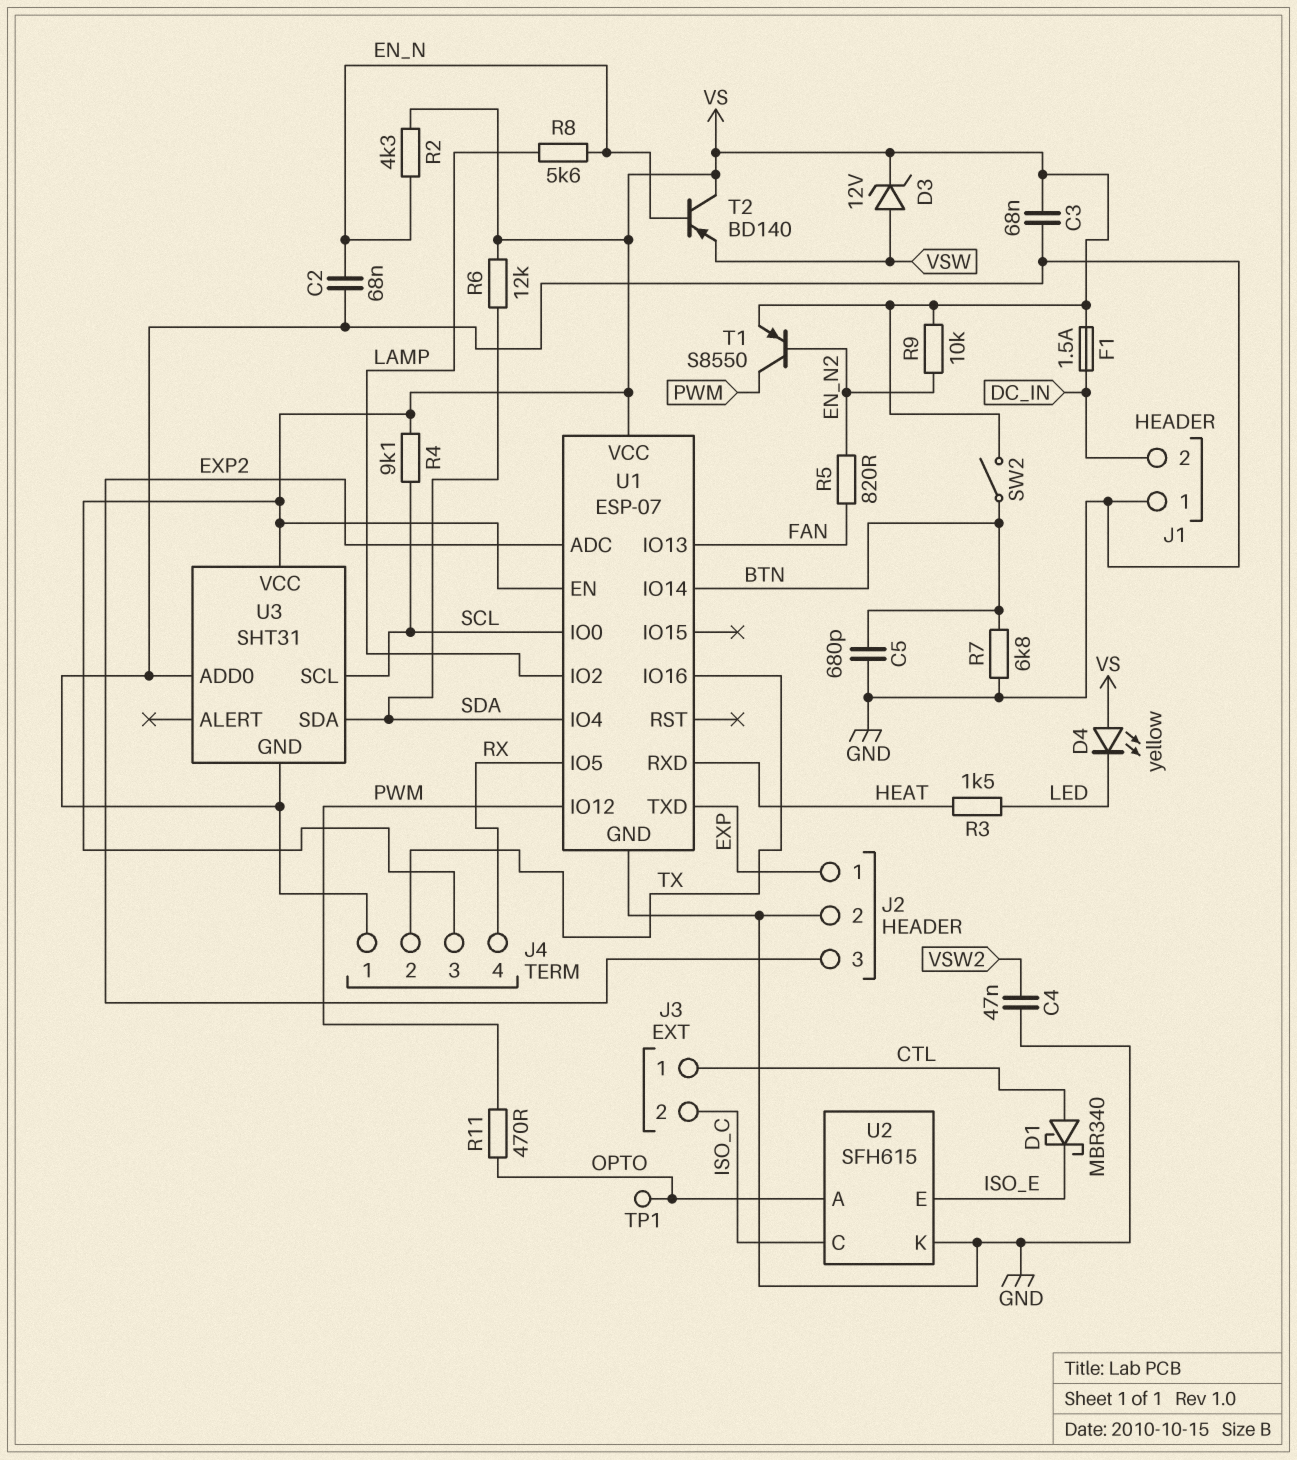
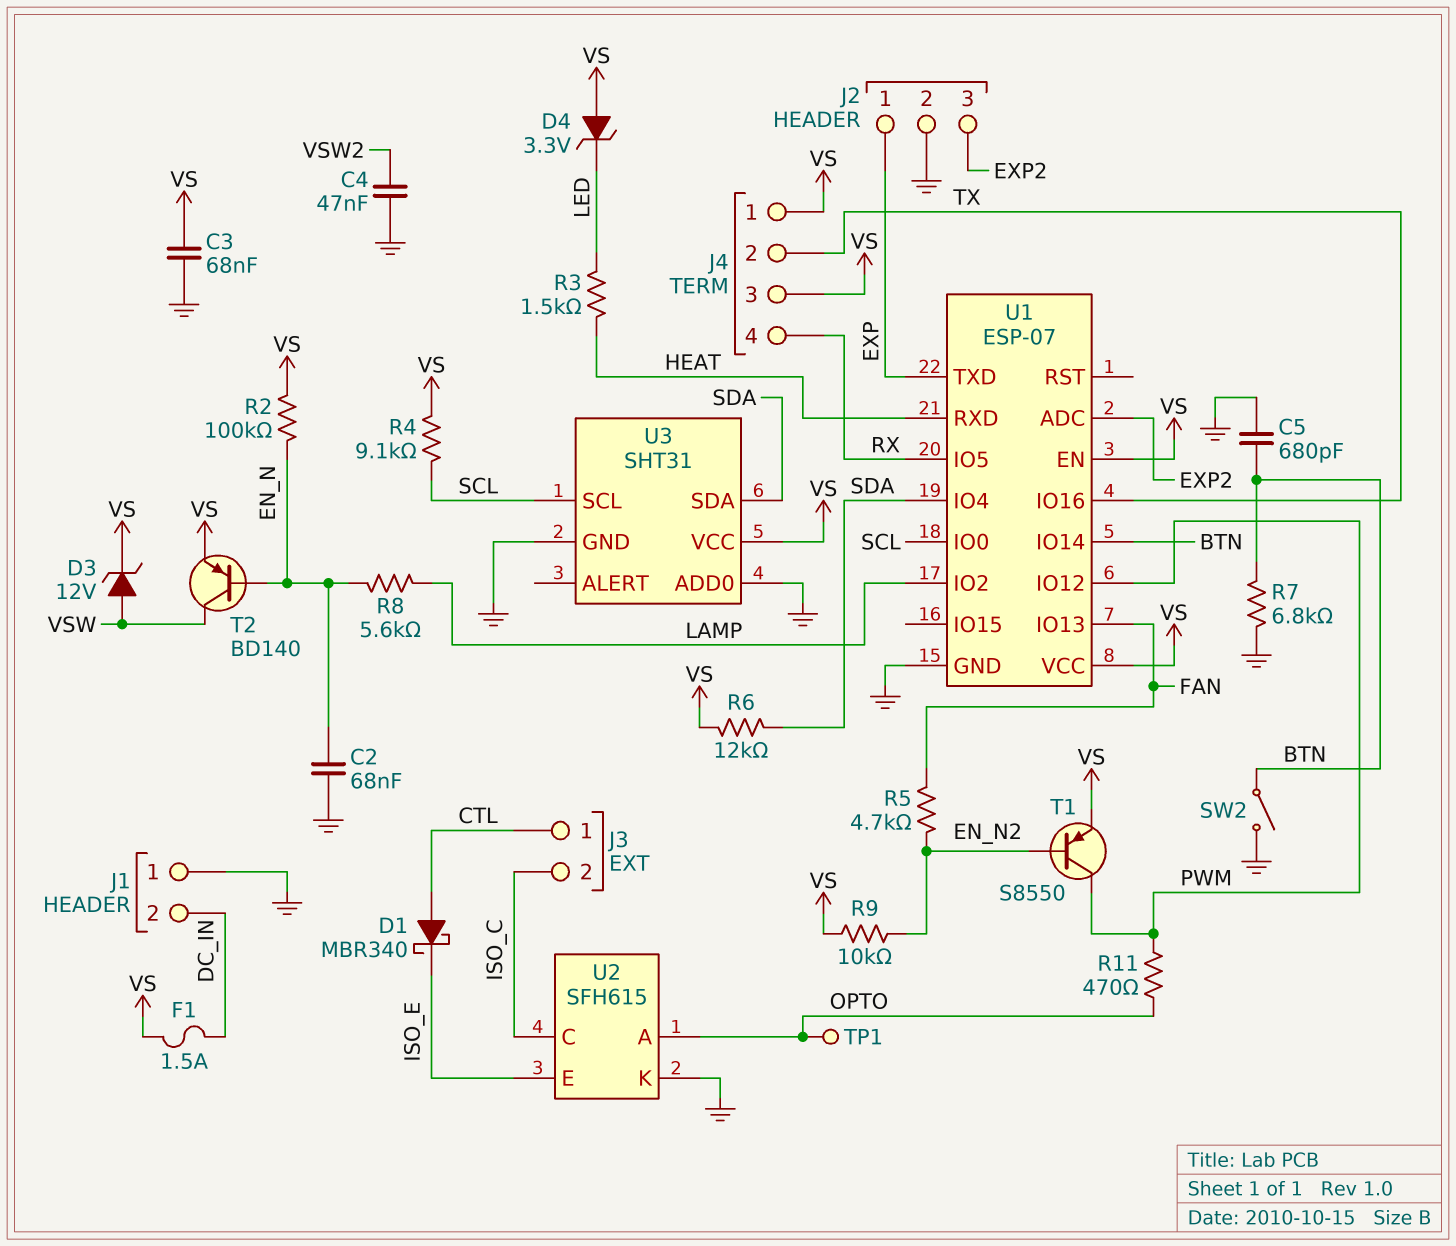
D4: LED yellow (A VS, K LED) -> zener 3.3V (A VS, K LED)
J4 pin 1: GND -> VS
R2: 4.3k (EN_N, VS) -> 100k (EN_N, VS)
R5: 820 (EN_N2, FAN) -> 4.7k (EN_N2, FAN)
SW2: switch (BTN, VS) -> switch (BTN, GND)
T2: PNP BD140 (B EN_N, C VS, E VSW) -> PNP BD140 (B EN_N, C VSW, E VS)

